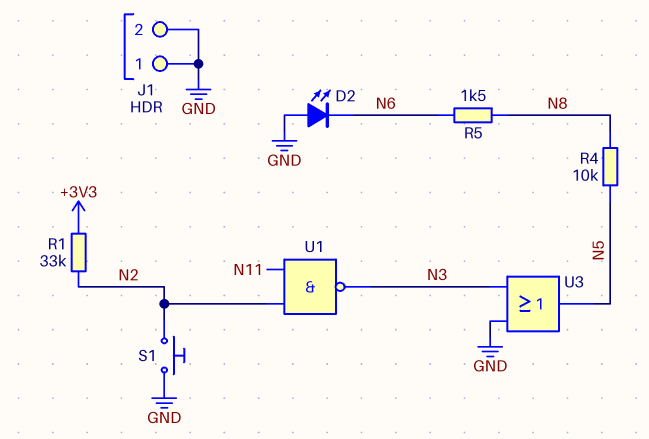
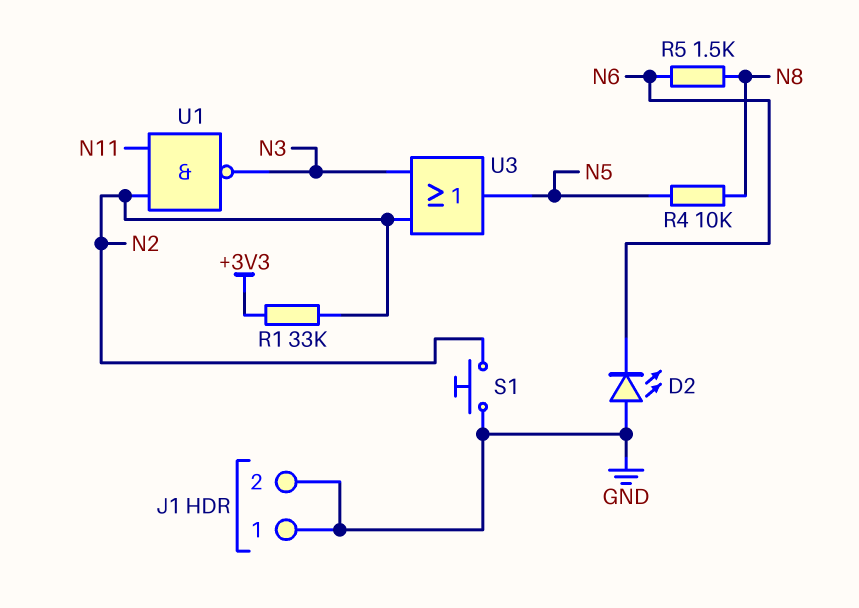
U3: OR (in GND, in N3, out N5) -> OR (in N2, in N3, out N5)

